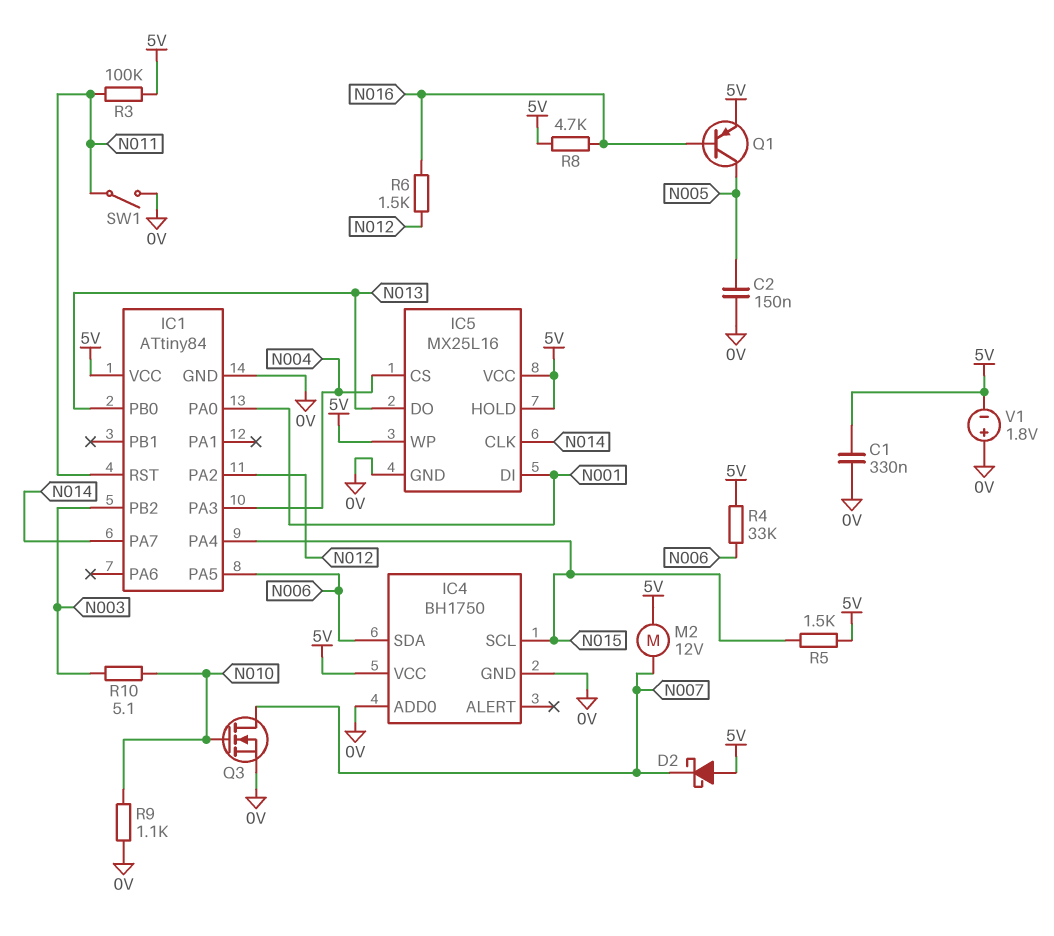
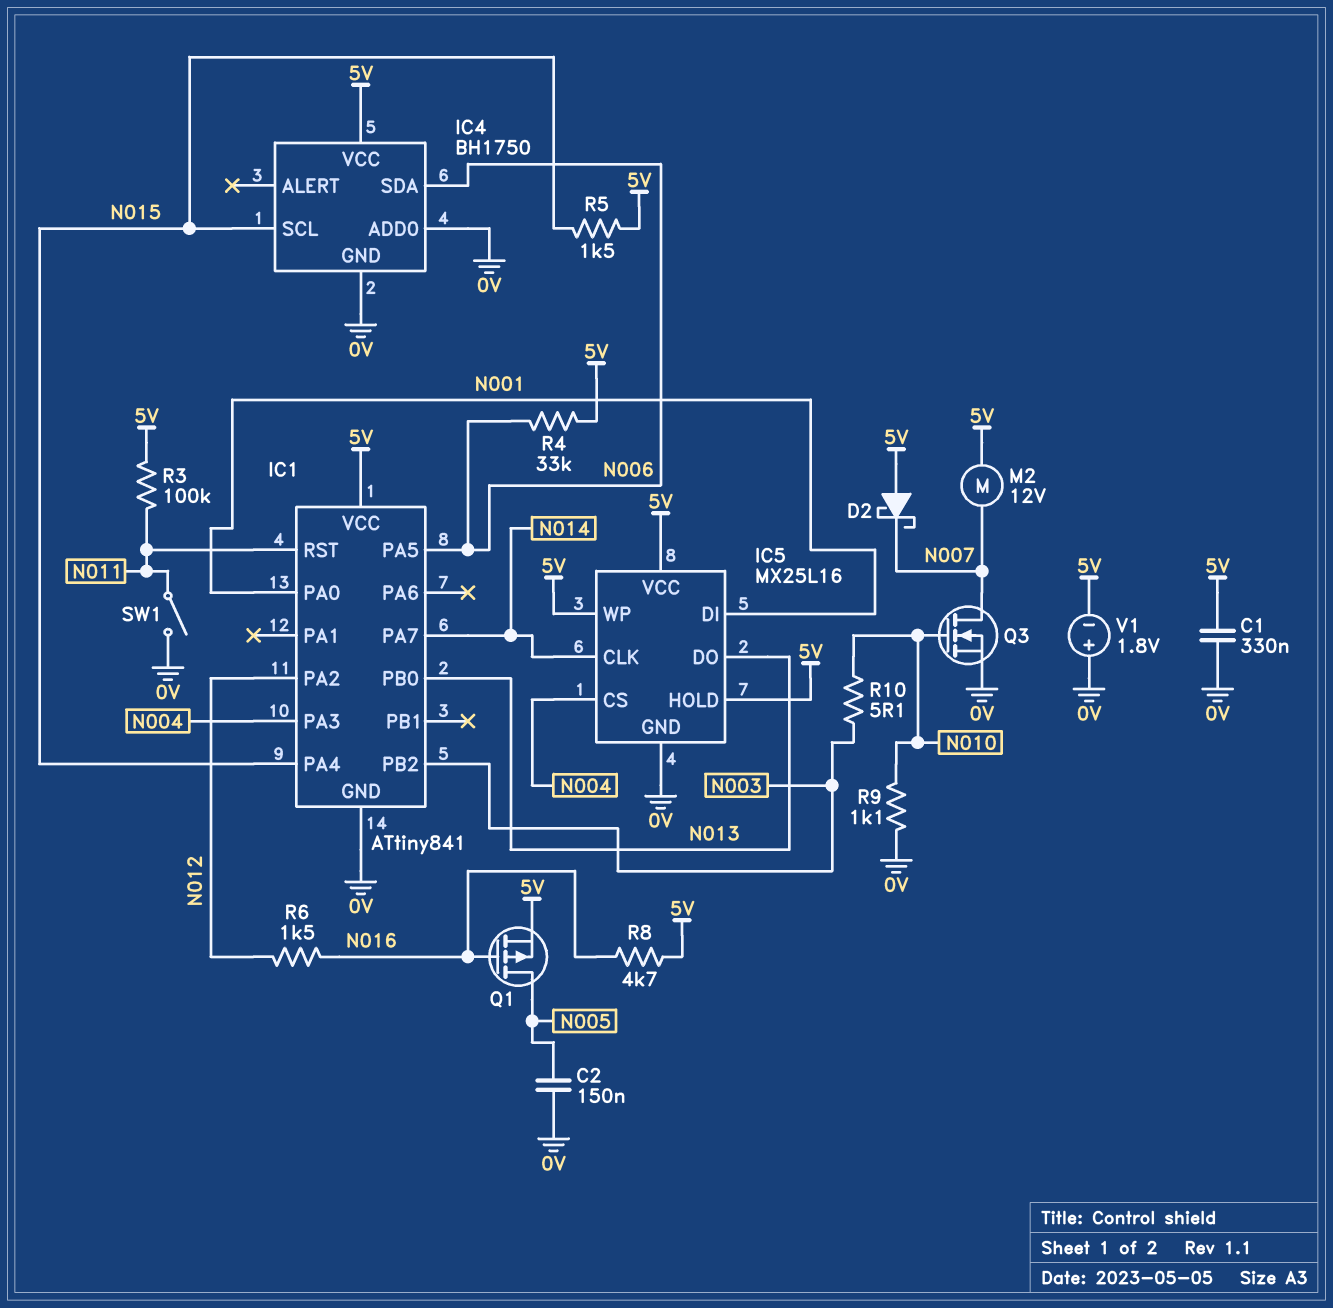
IC1: ATtiny84 -> ATtiny841
Q1: PNP (B N016, C N005, E 5V) -> PMOS (G N016, D N005, S 5V)

